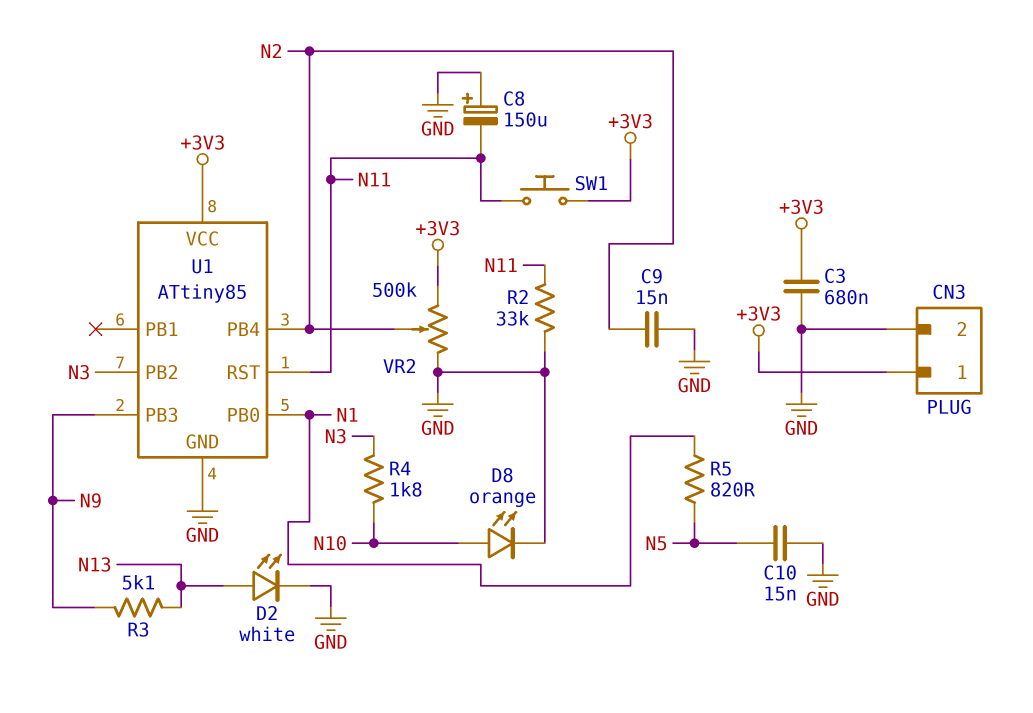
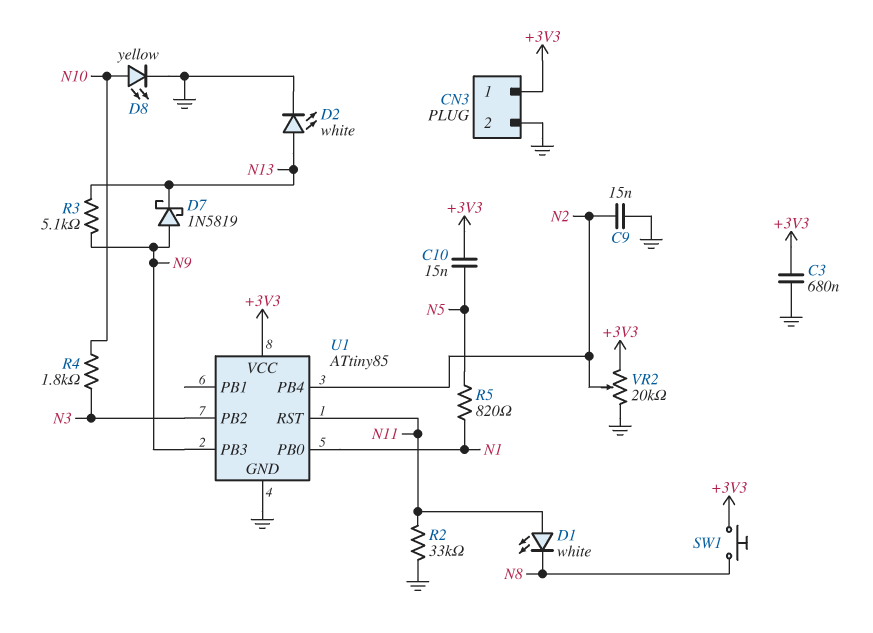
C8: 150uF (plus GND, minus N11) -> none
C10: 15nF (GND, N5) -> 15nF (+3V3, N5)
D1: none -> LED white (A N11, K N8)
D7: none -> schottky 1N5819 (A N9, K N13)
D8: LED orange (A N10, K GND) -> LED yellow (A N10, K GND)
SW1: button (+3V3, N11) -> button (+3V3, N8)
VR2: 500k (+3V3, GND, wiper N2) -> 20k (+3V3, GND, wiper N2)

